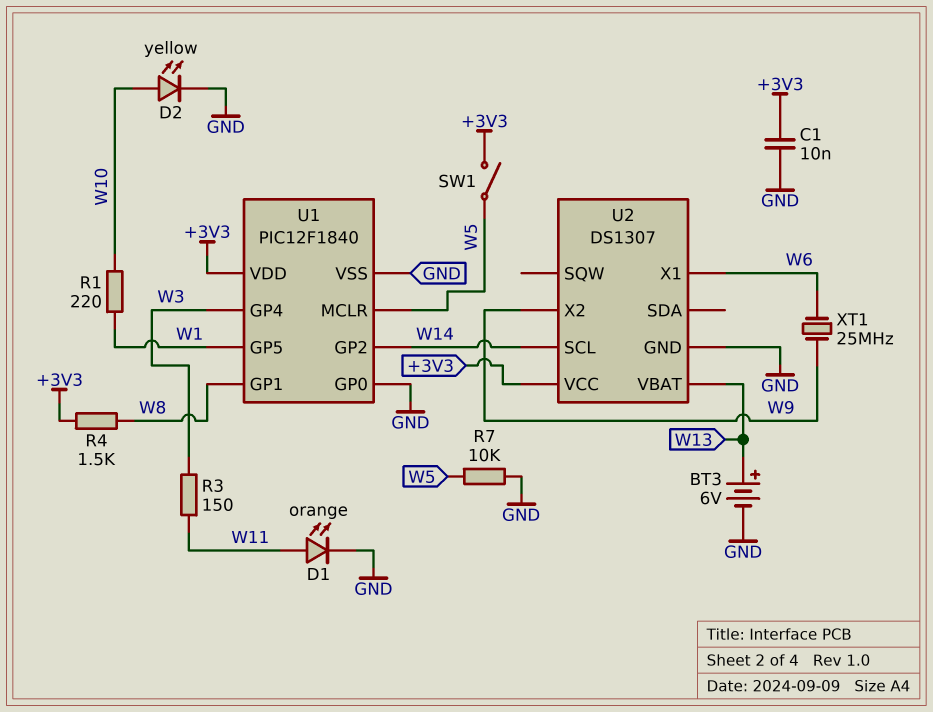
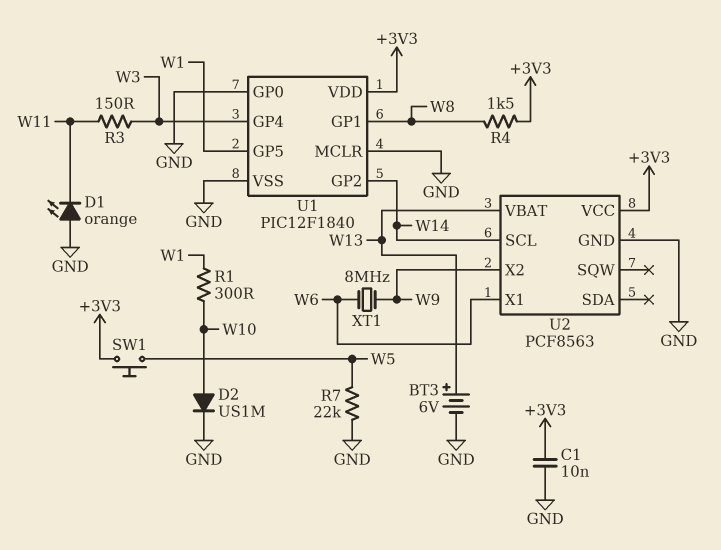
D1: LED orange (A W11, K GND) -> LED orange (A GND, K W11)
D2: LED yellow (A W10, K GND) -> diode US1M (A W10, K GND)
R1: 220 (W1, W10) -> 300 (W1, W10)
R7: 10k (GND, W5) -> 22k (GND, W5)
SW1: switch (+3V3, W5) -> button (+3V3, W5)
U1 pin MCLR: W5 -> GND
U2: DS1307 -> PCF8563
XT1: 25MHz (W6, W9) -> 8MHz (W6, W9)

